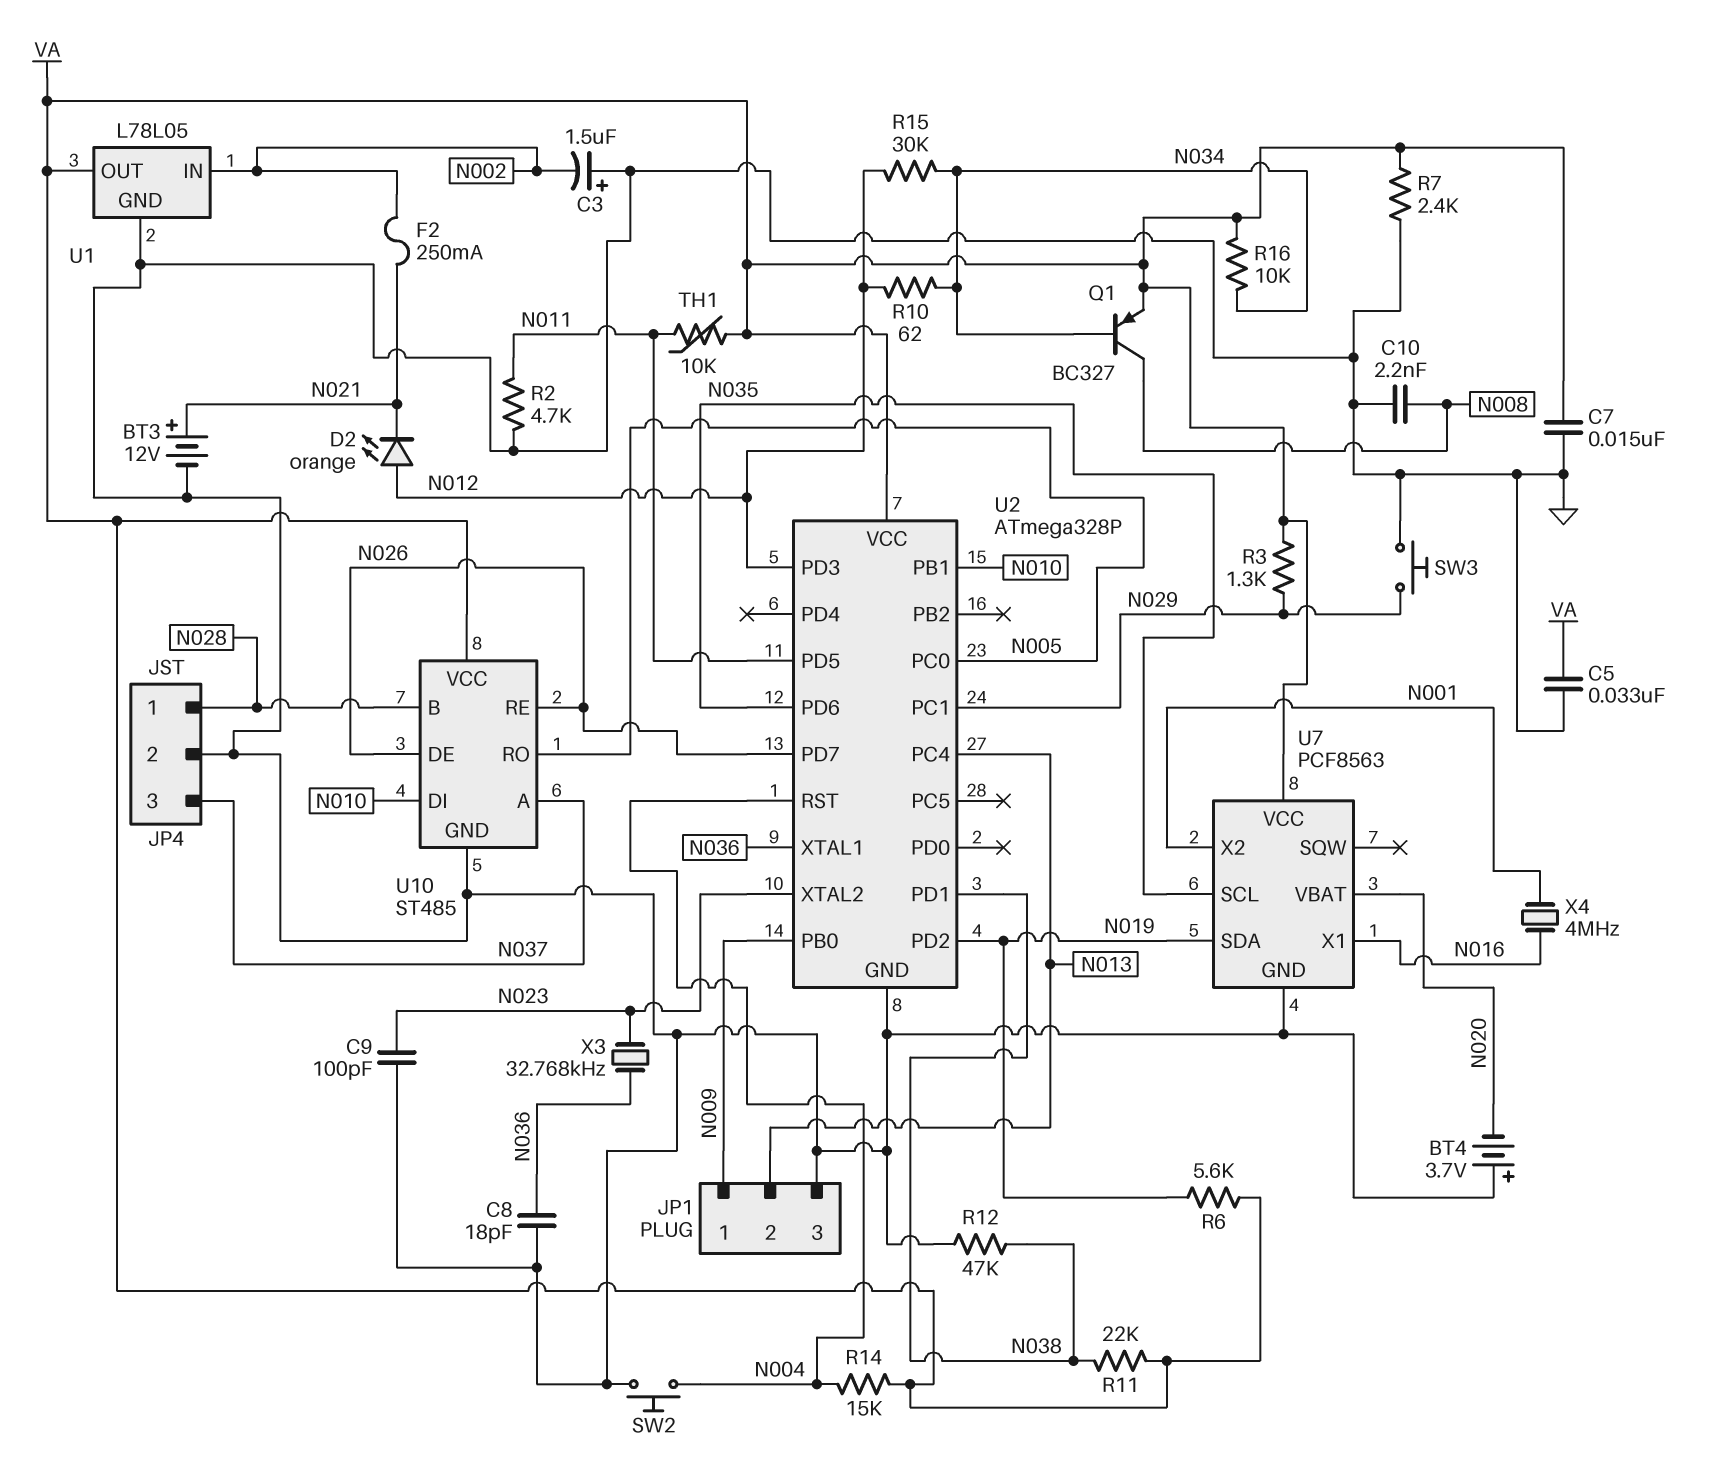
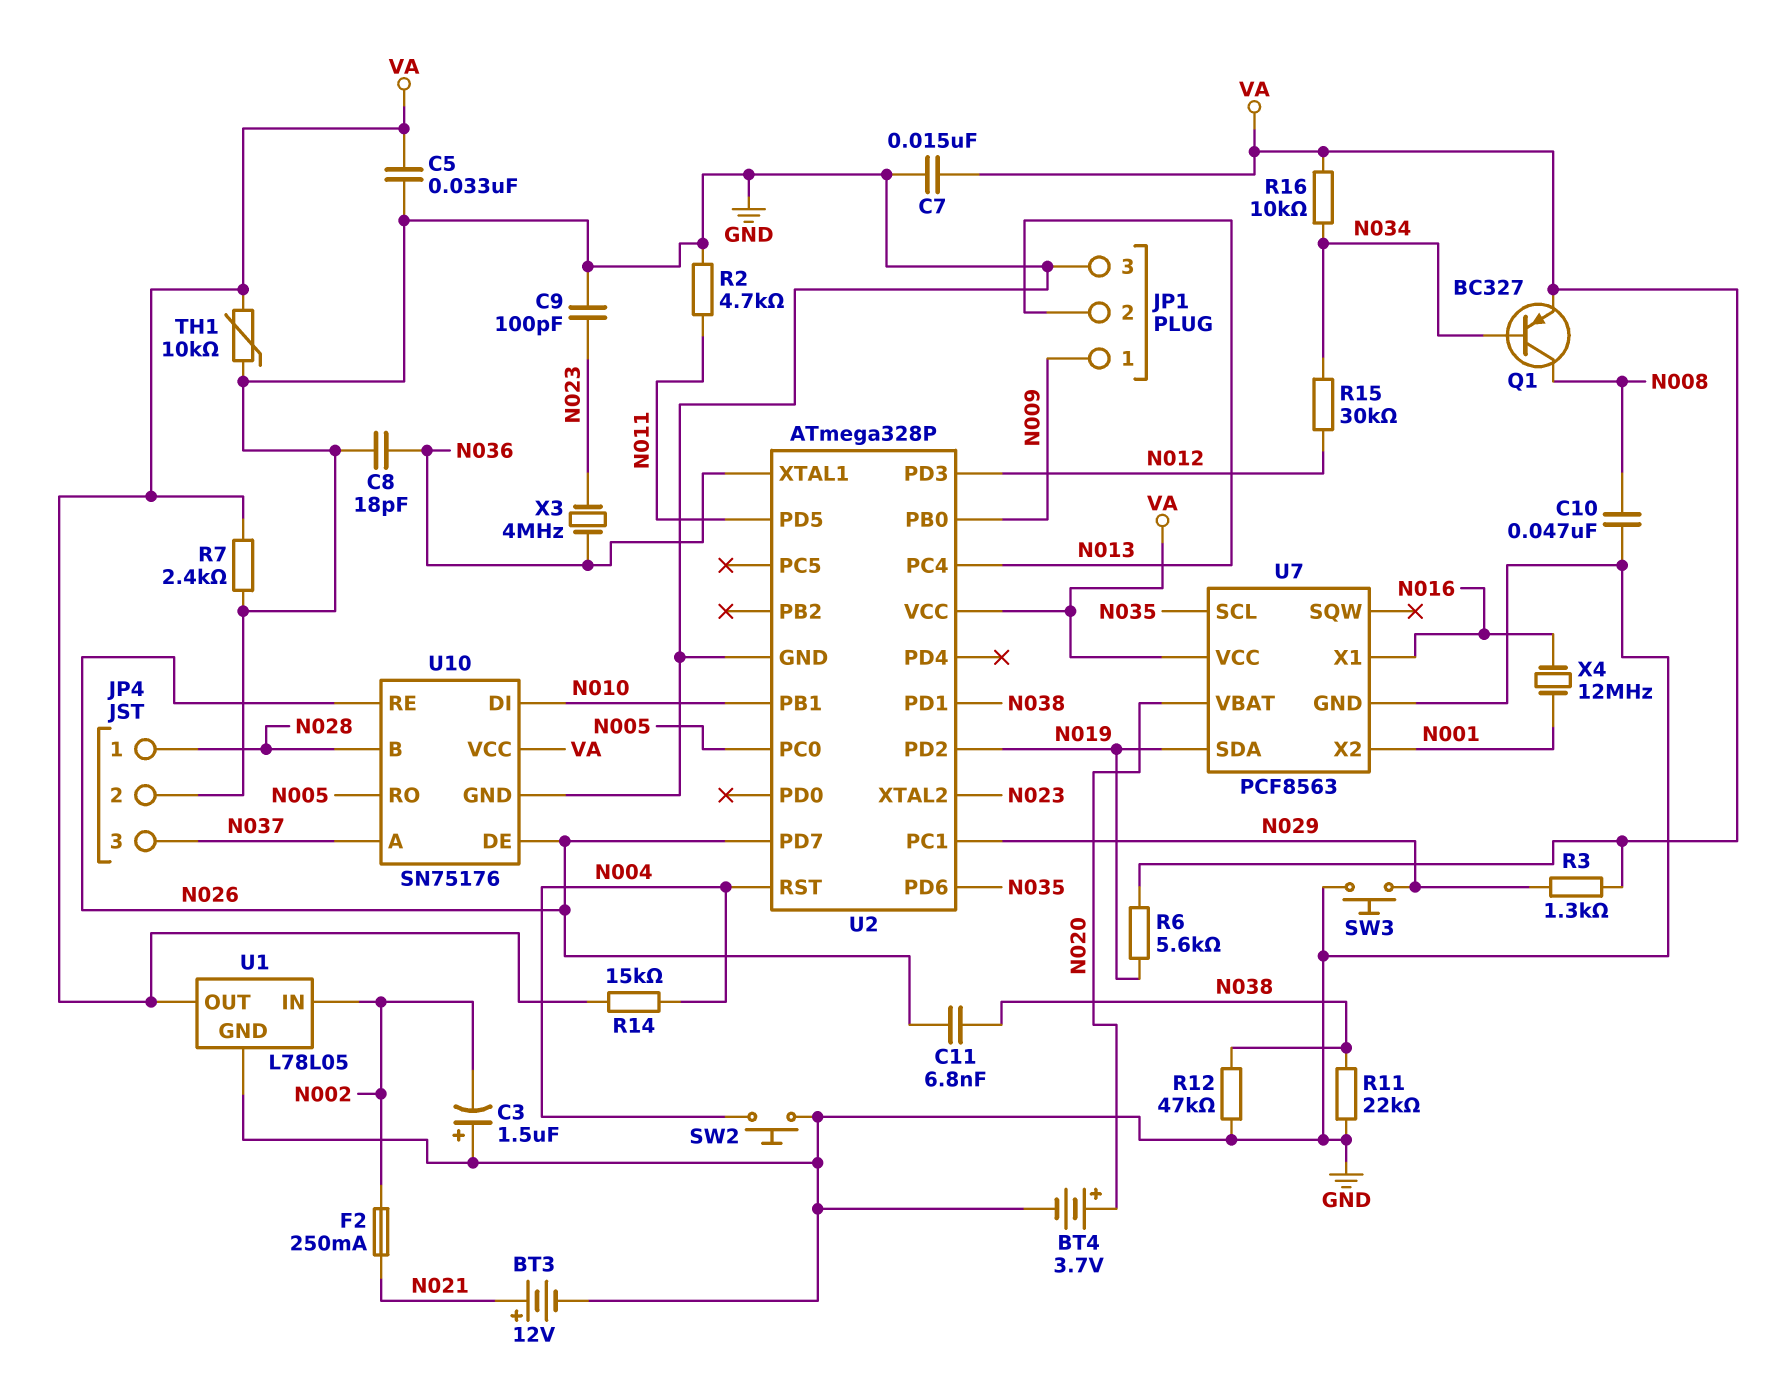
BT4: 3.7V (plus GND, minus N020) -> 3.7V (plus N020, minus GND)
C10: 2.2nF (GND, N008) -> 47nF (GND, N008)
C11: none -> 6.8nF (N026, N038)
D2: LED orange (A N012, K N021) -> none
R10: 62 (N012, N034) -> none
R11: 22k (N038, VA) -> 22k (GND, N038)
TH1: 10k (N011, VA) -> 10k (GND, VA)
U10: ST485 -> SN75176
X3: 32.768kHz (N023, N036) -> 4MHz (N023, N036)
X4: 4MHz (N001, N016) -> 12MHz (N001, N016)

